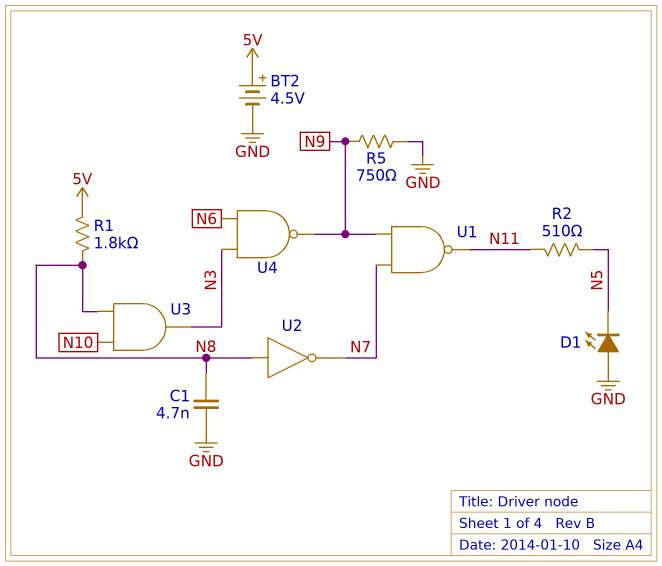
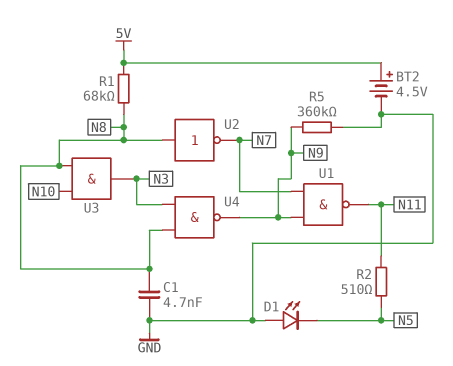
R1: 1.8k (5V, N8) -> 68k (5V, N8)
R5: 750 (GND, N9) -> 360k (GND, N9)
U4: NAND (in N3, in N6, out N9) -> NAND (in N3, in N8, out N9)

